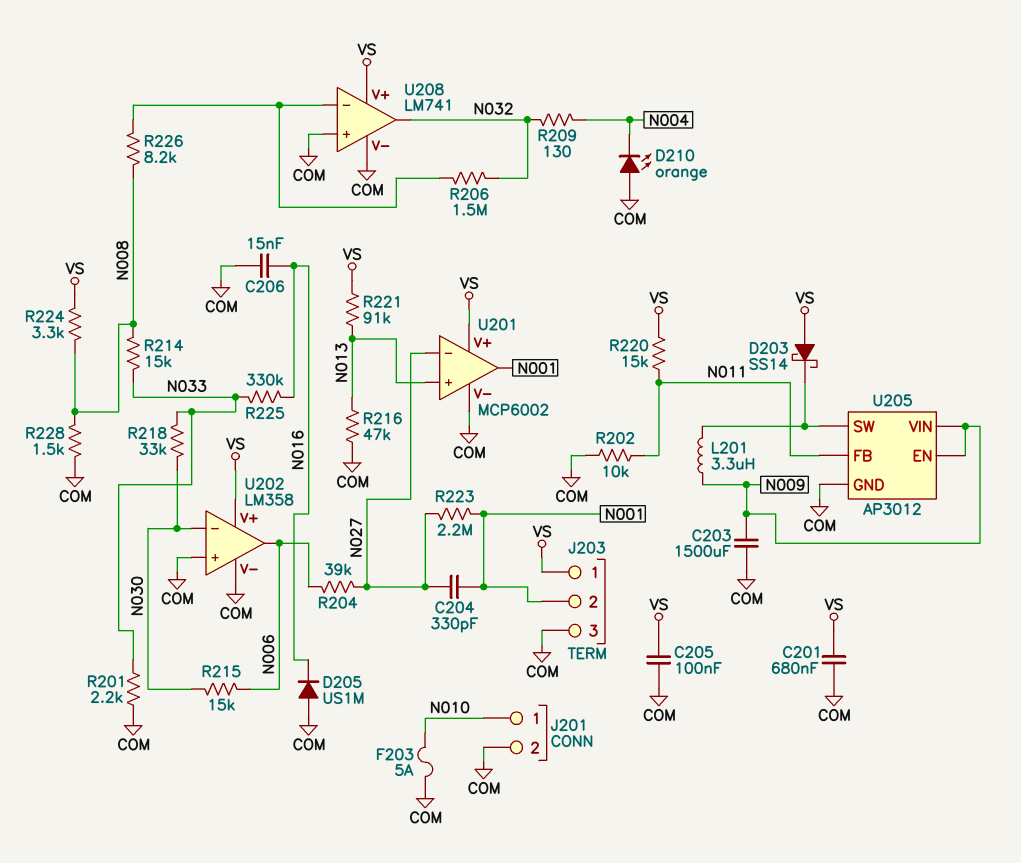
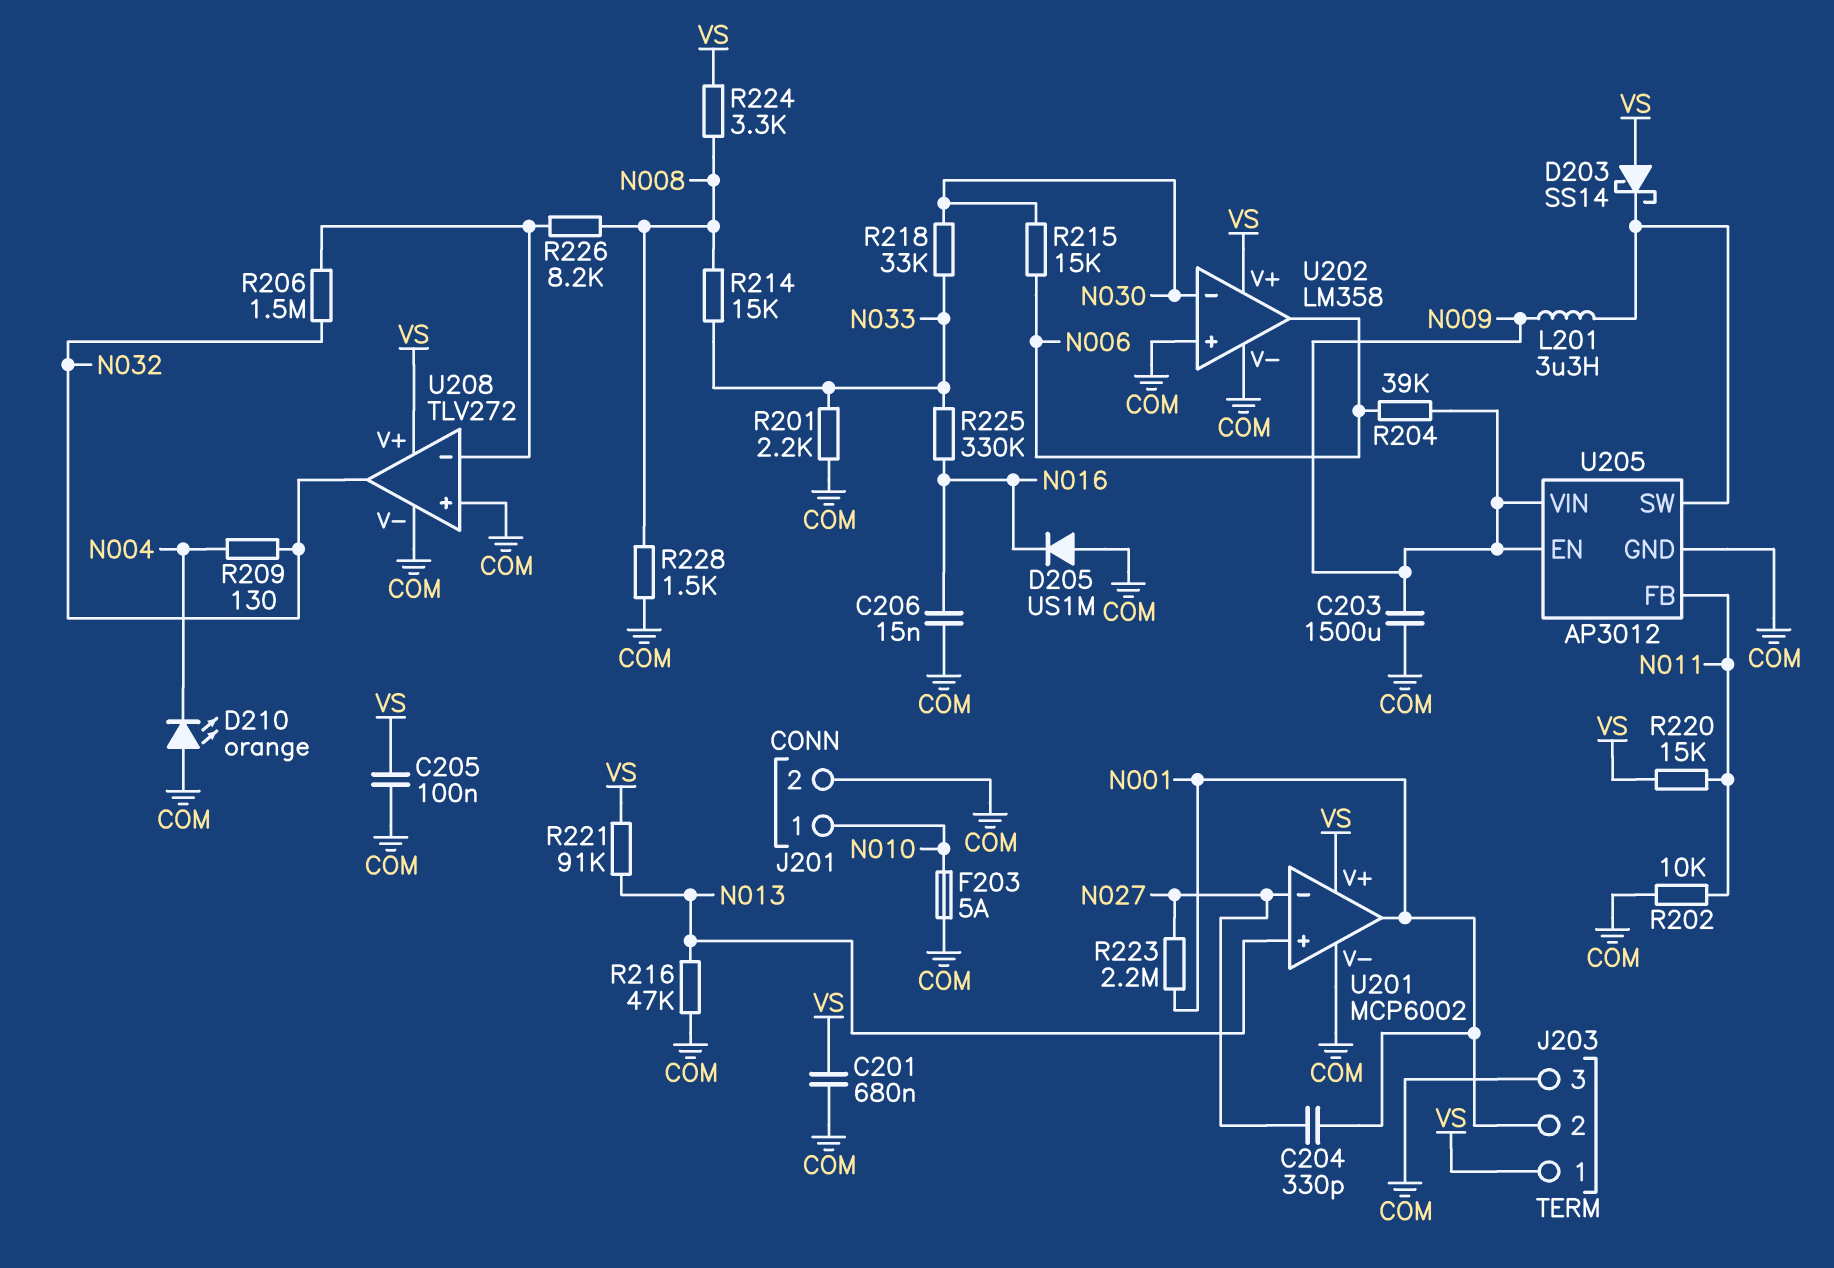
R204: 39k (N006, N027) -> 39k (N006, N009)
U208: LM741 -> TLV272

